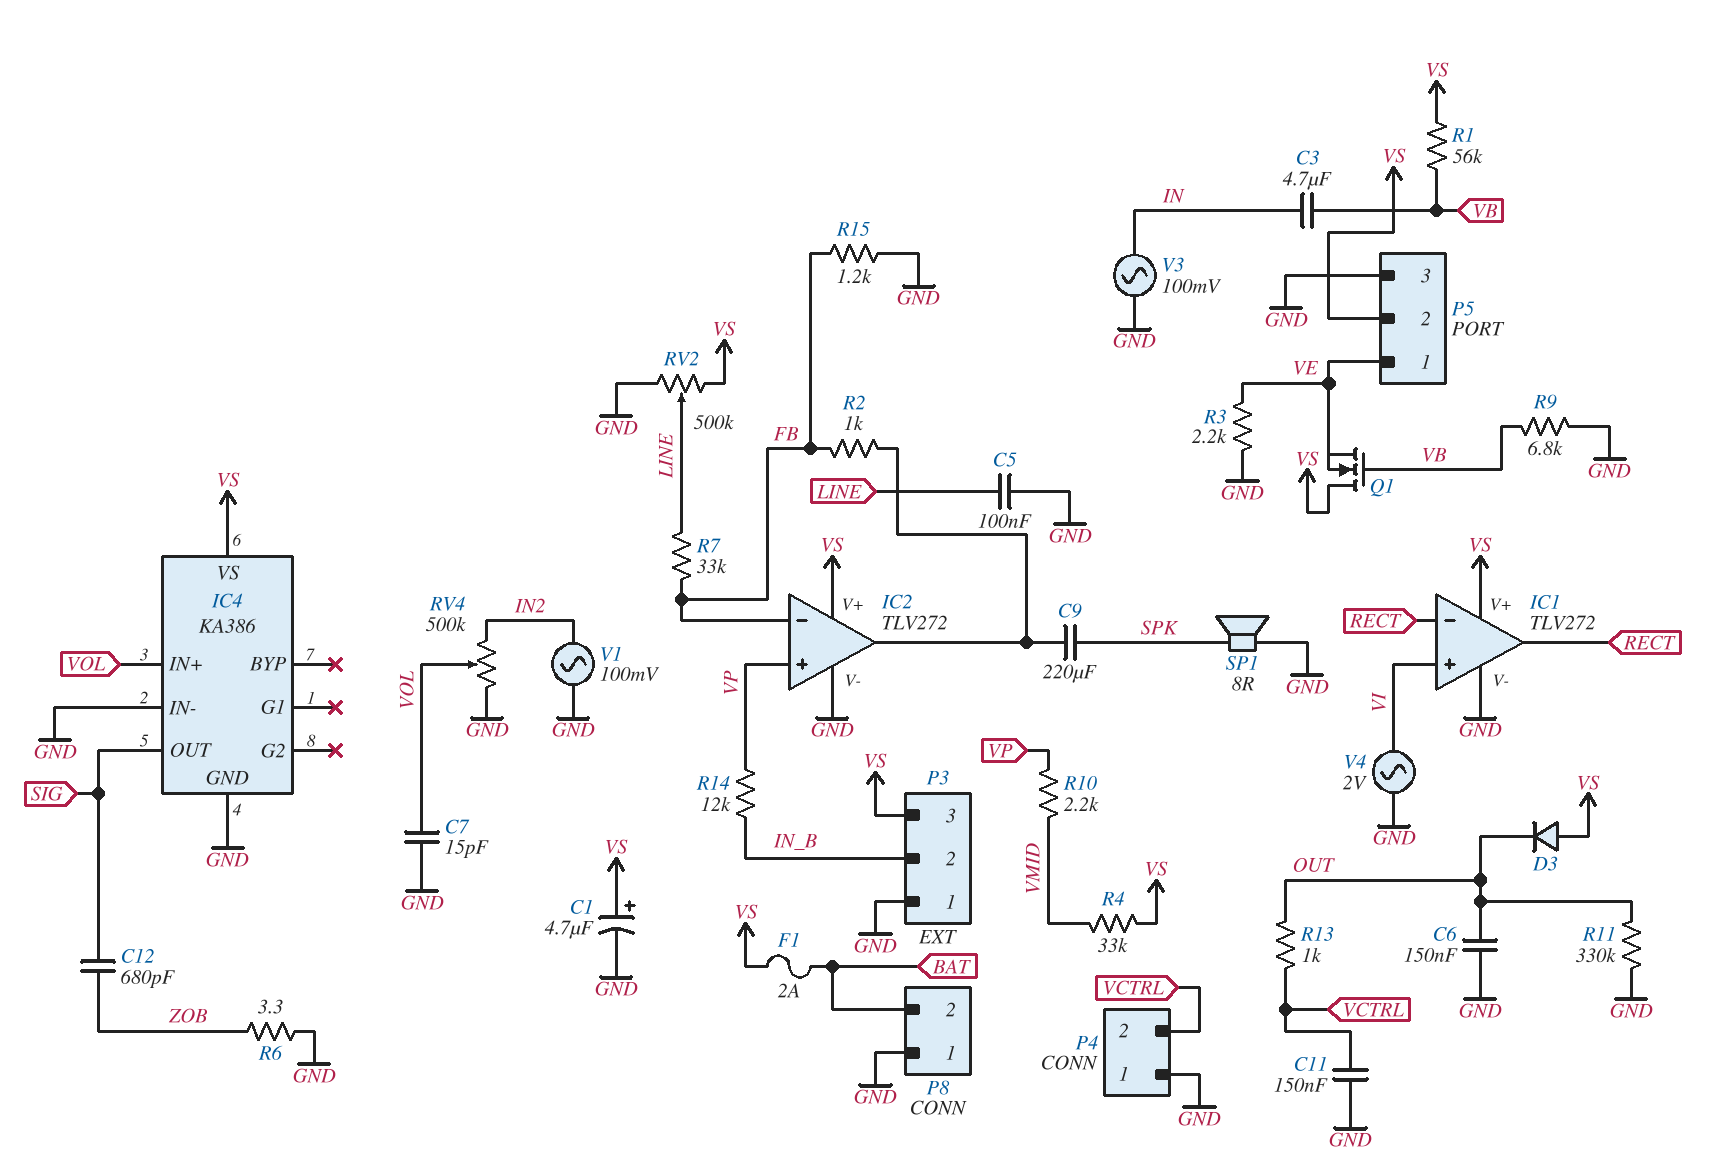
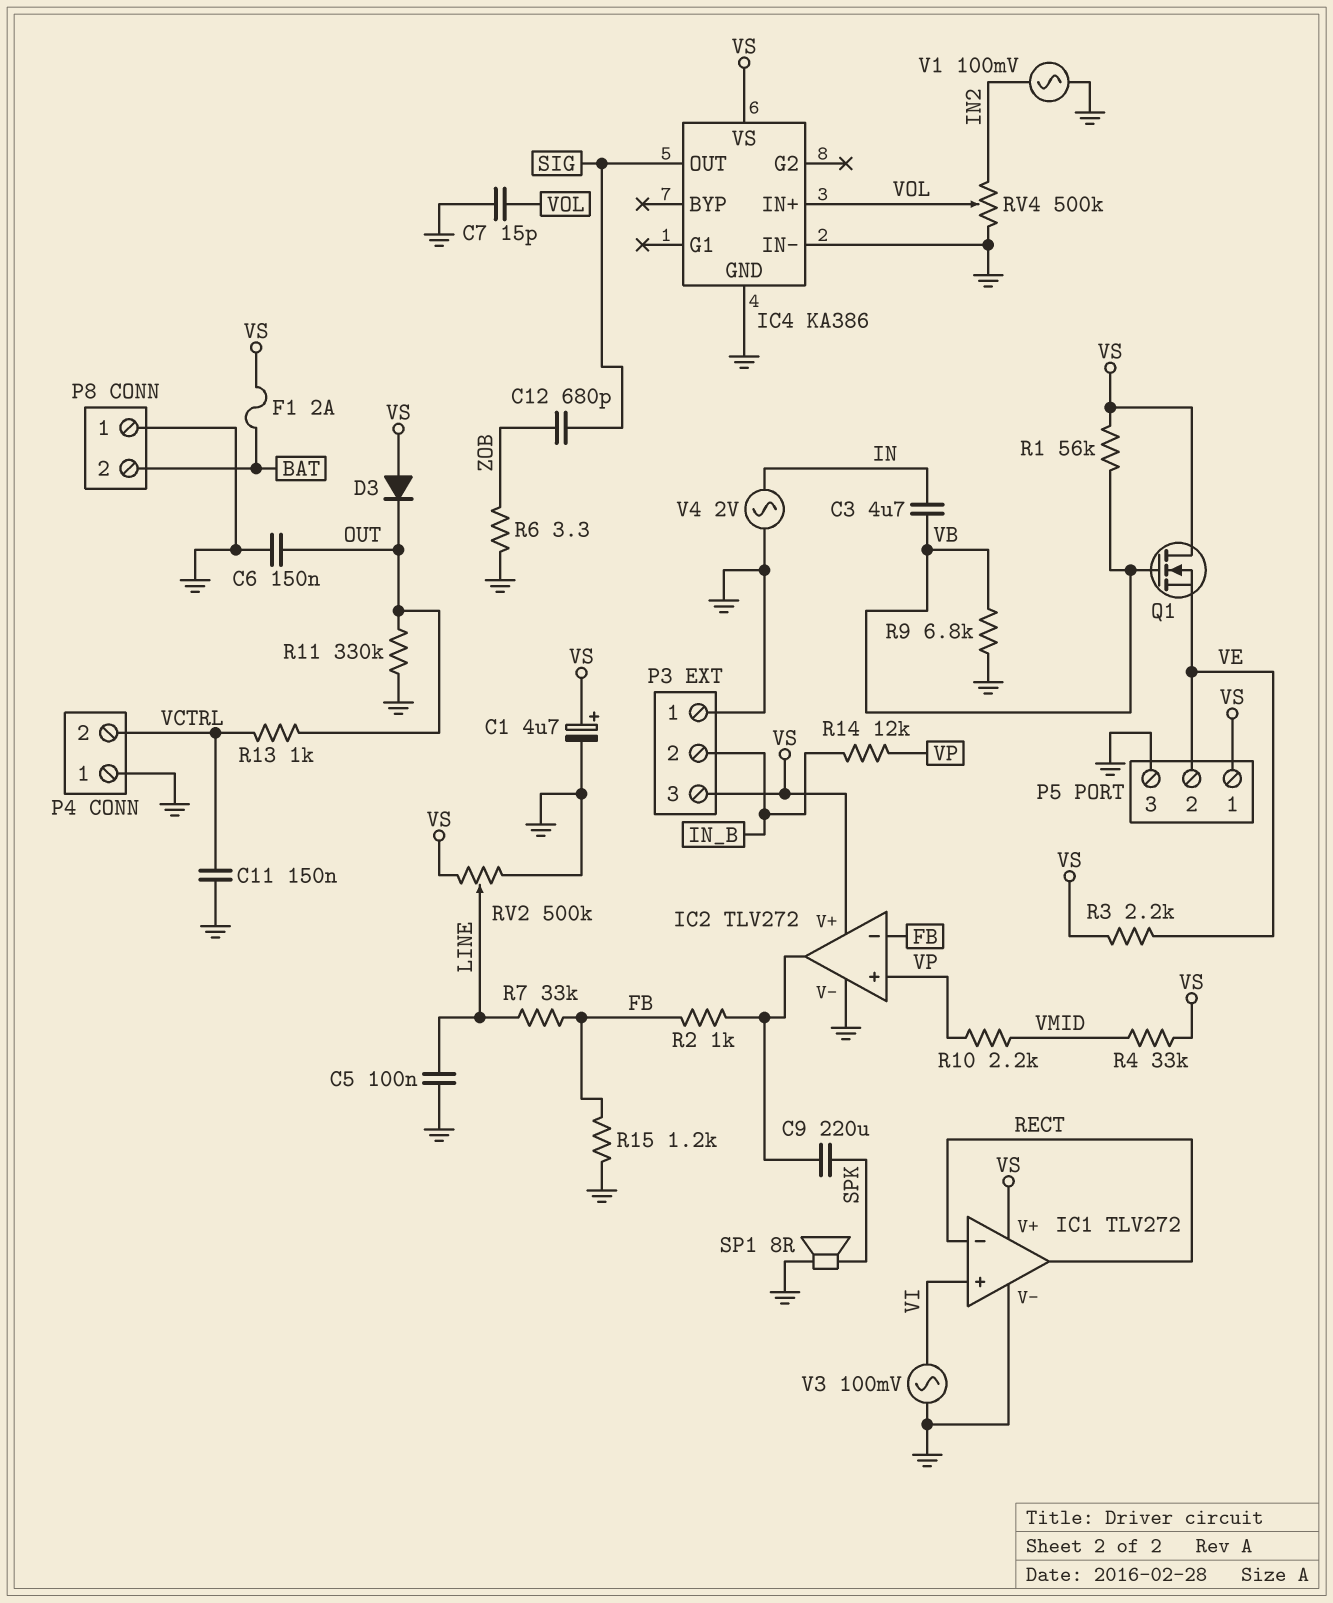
P5 pin 1: VE -> VS
P5 pin 2: VS -> VE
R3: 2.2k (GND, VE) -> 2.2k (VE, VS)
V3: AC 100mV (GND, IN) -> AC 100mV (GND, VI)
V4: AC 2V (GND, VI) -> AC 2V (GND, IN)

